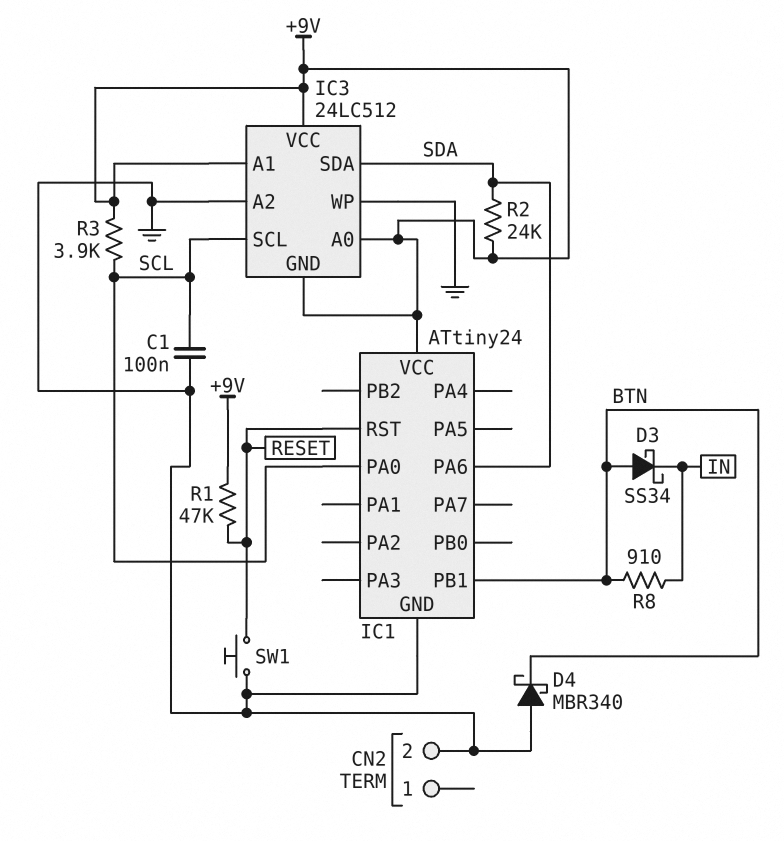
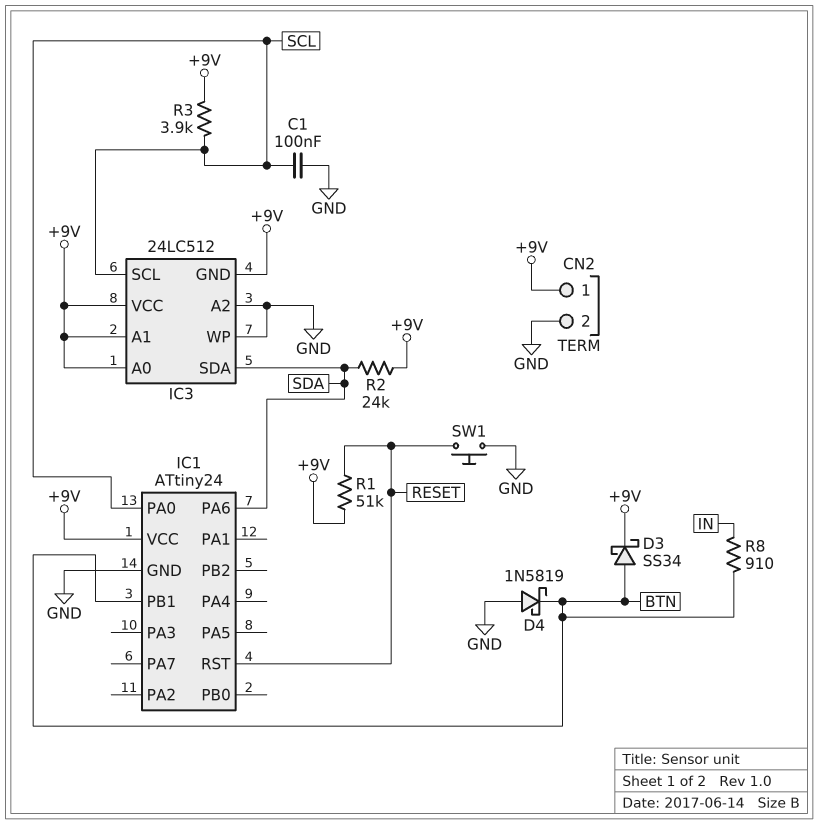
CN2 pin 1: none -> +9V
D3: schottky SS34 (A BTN, K IN) -> schottky SS34 (A BTN, K +9V)
D4: schottky MBR340 (A GND, K BTN) -> schottky 1N5819 (A GND, K BTN)
R1: 47k (+9V, RESET) -> 51k (+9V, RESET)

